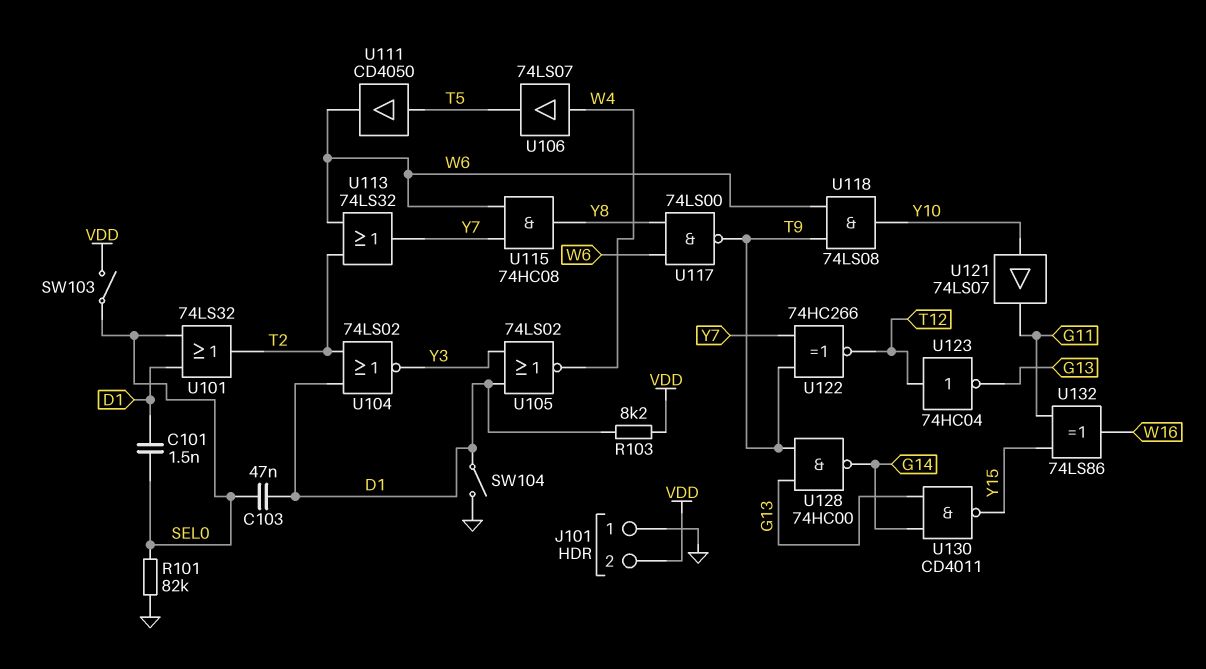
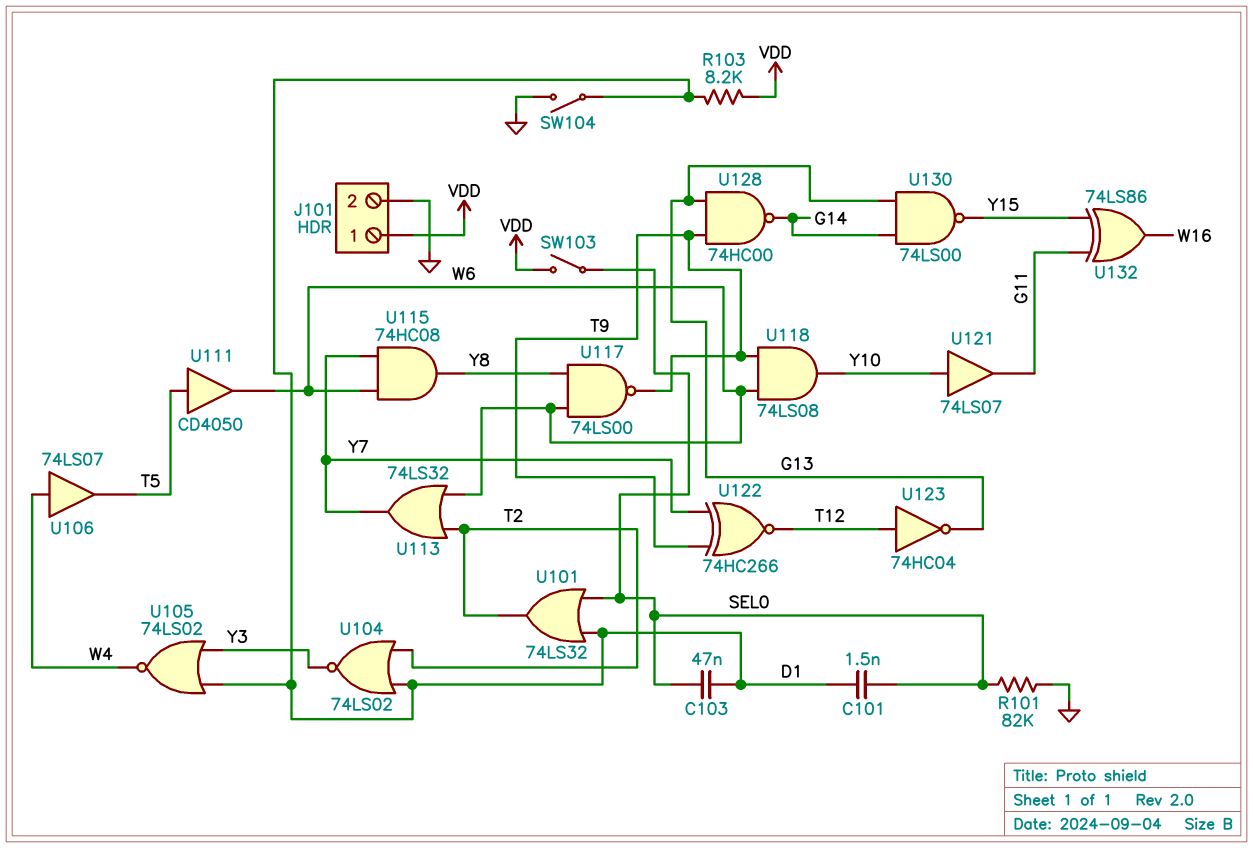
J101 pin 1: GND -> VDD
J101 pin 2: VDD -> GND
U130: NAND CD4011 (in G13, in G14, out Y15) -> NAND 74LS00 (in G13, in G14, out Y15)

